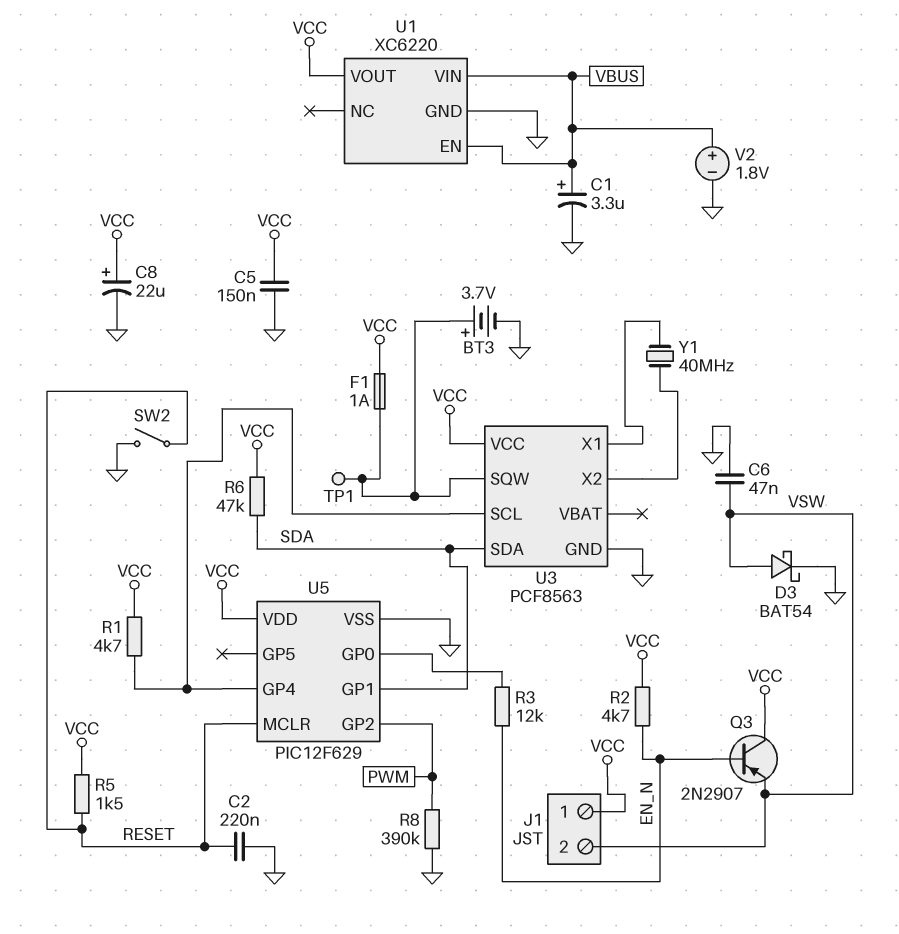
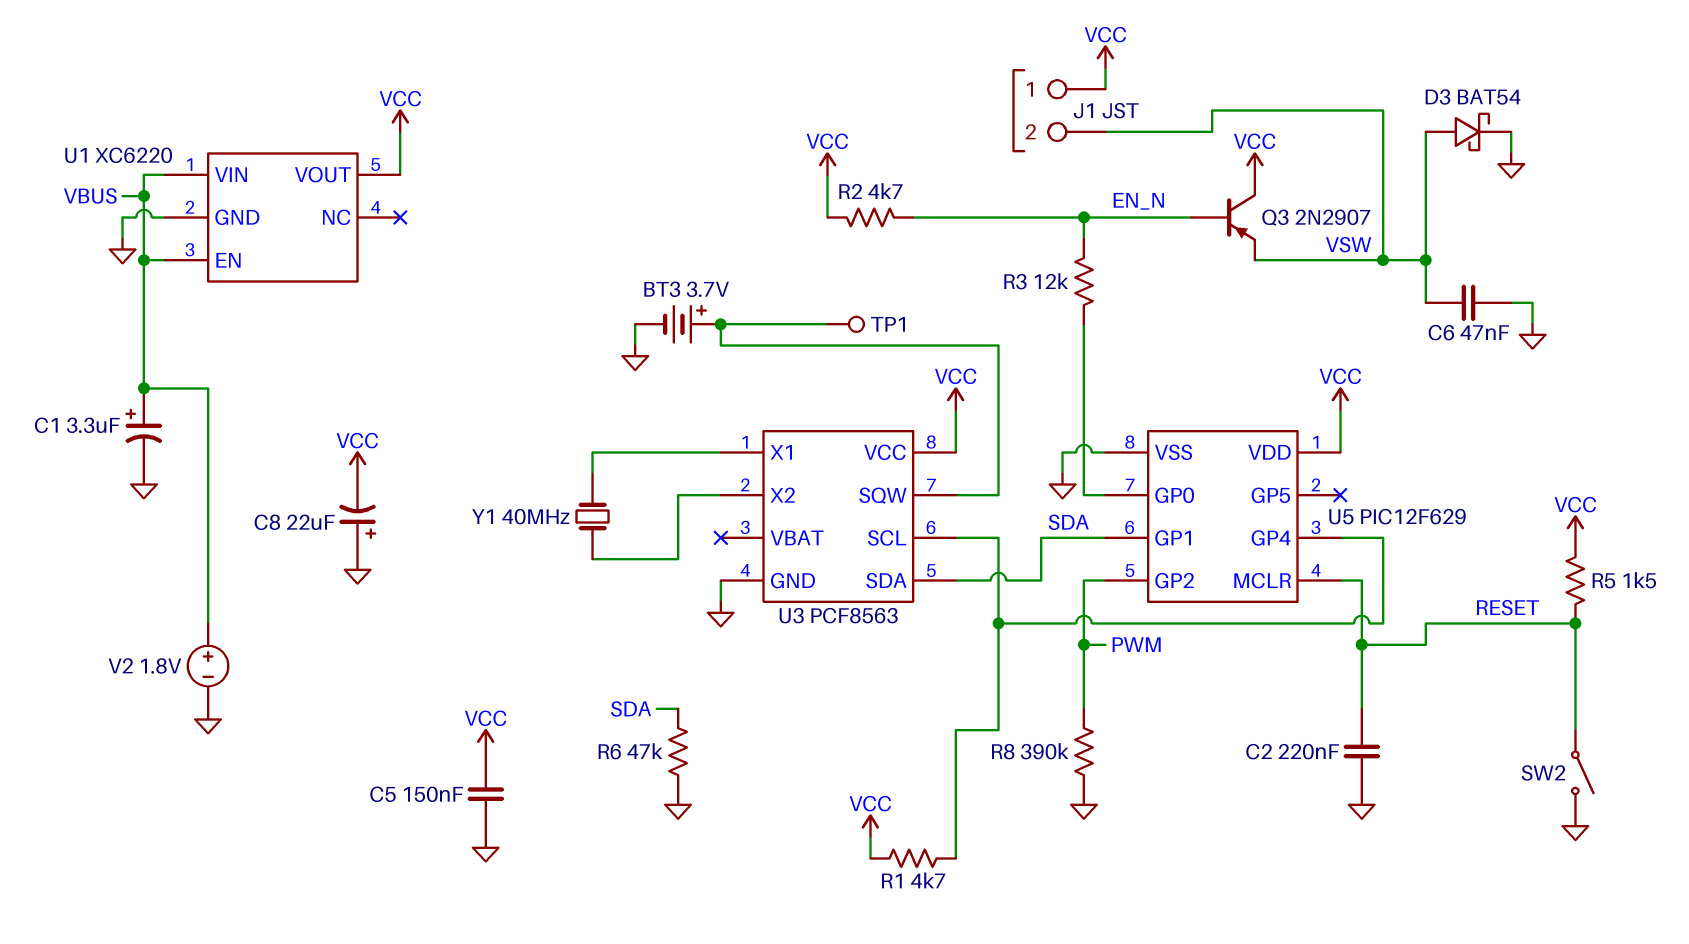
C8: 22uF (plus VCC, minus GND) -> 22uF (plus GND, minus VCC)
F1: 1A (U3/SQW, VCC) -> none
R6: 47k (SDA, VCC) -> 47k (GND, SDA)

